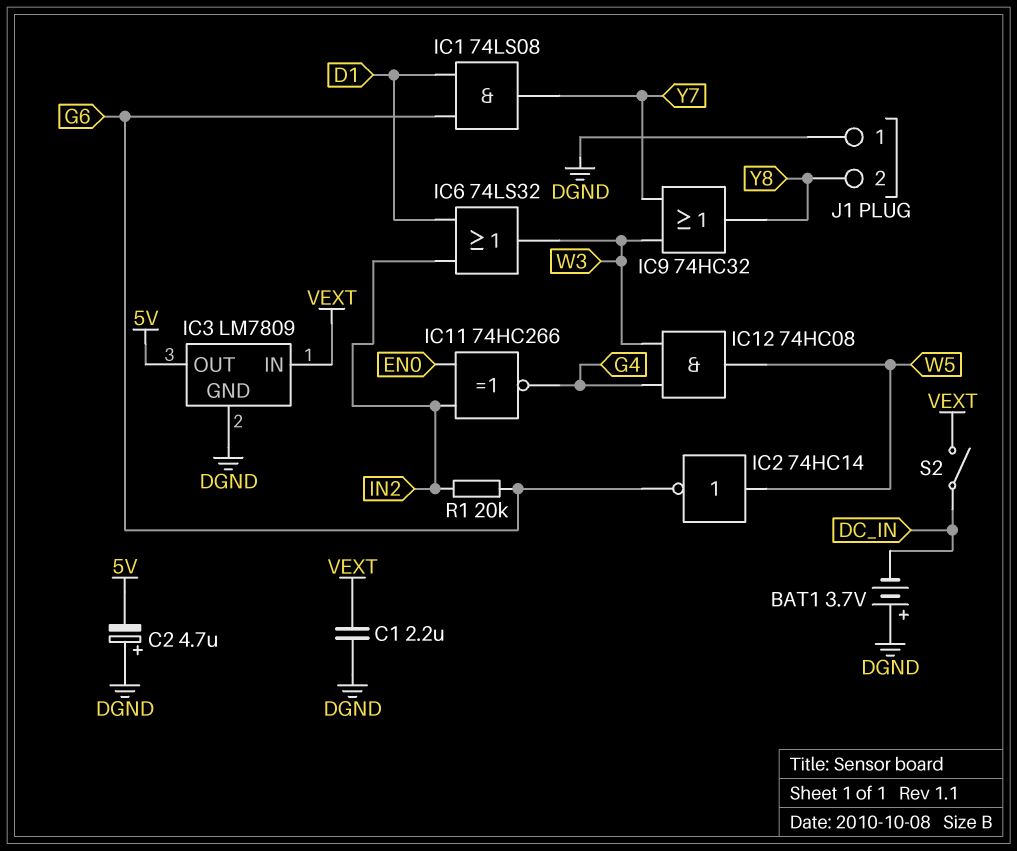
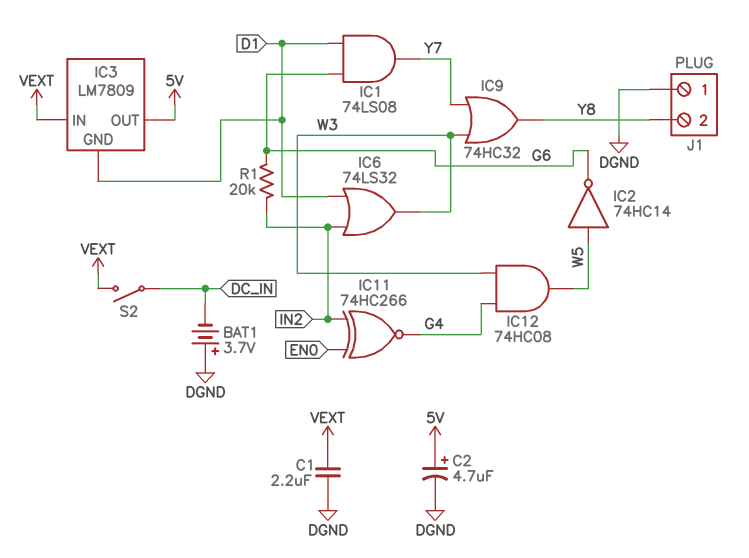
C2: 4.7uF (plus DGND, minus 5V) -> 4.7uF (plus 5V, minus DGND)
IC3 pin GND: DGND -> D1

